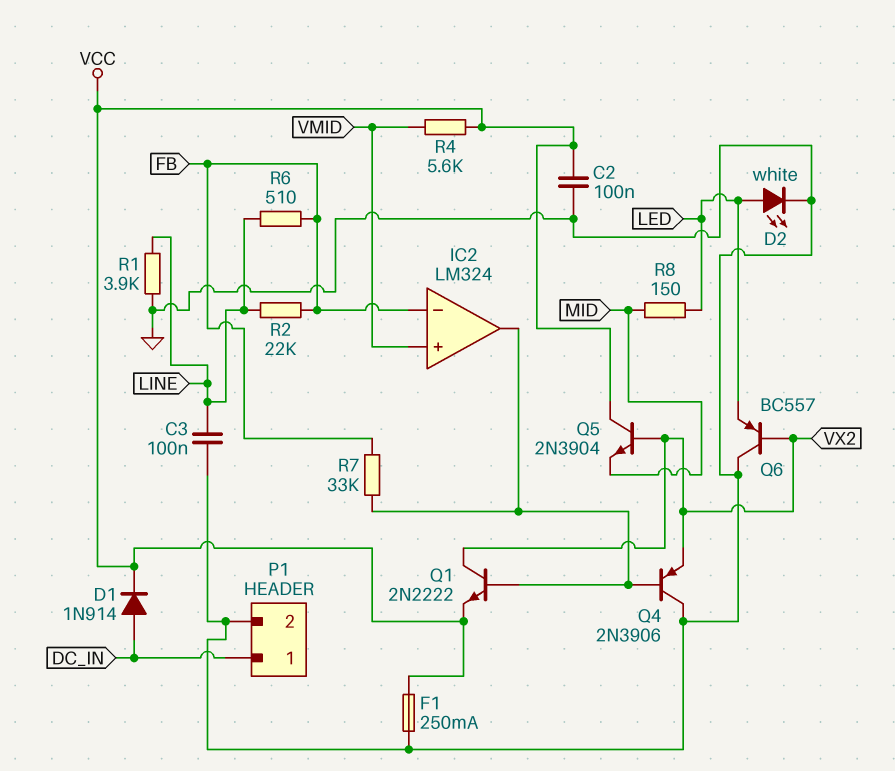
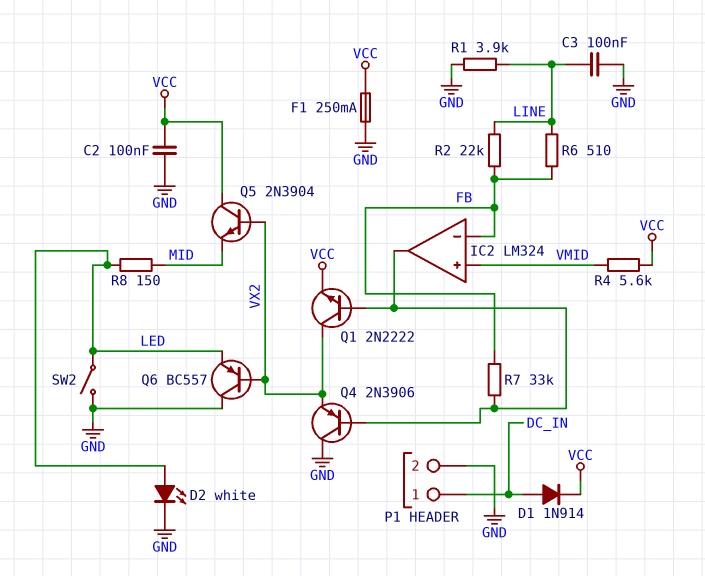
SW2: none -> switch (GND, LED)

